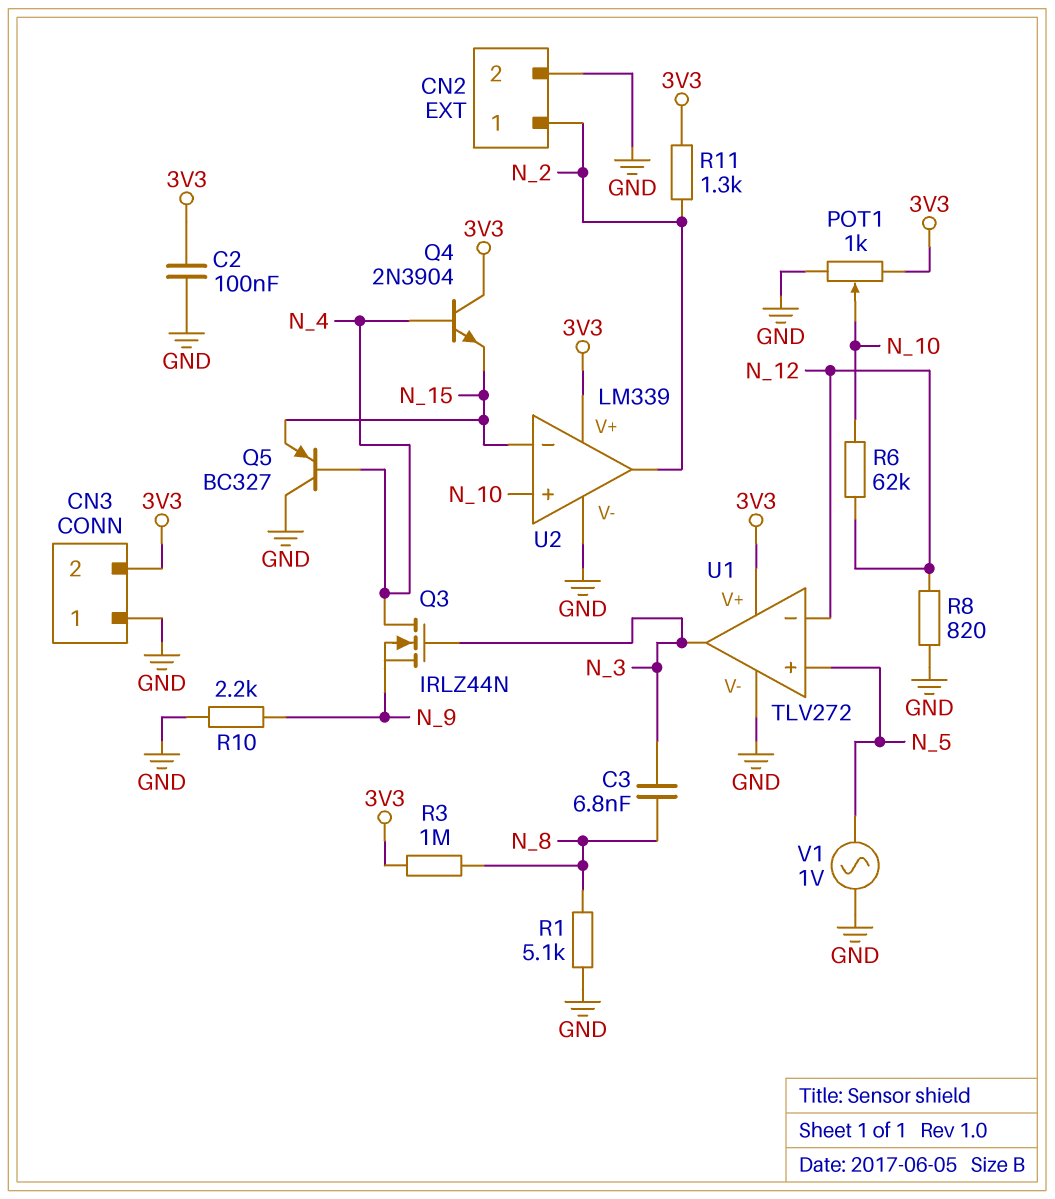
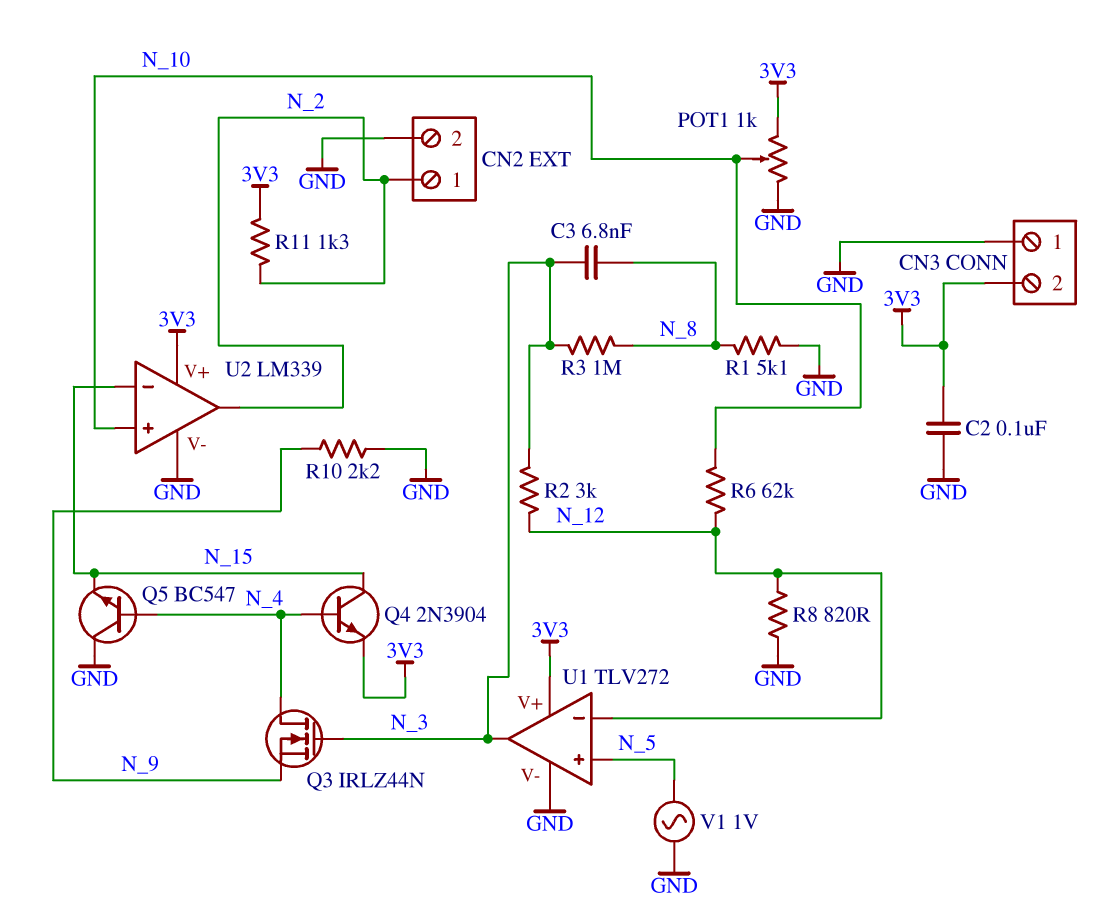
Q4: NPN 2N3904 (B N_4, C 3V3, E N_15) -> NPN 2N3904 (B N_4, C N_15, E 3V3)
Q5: PNP BC327 (B N_4, C GND, E N_15) -> NPN BC547 (B N_4, C GND, E N_15)
R2: none -> 3k (N_3, N_12)
R3: 1M (3V3, N_8) -> 1M (N_3, N_8)

